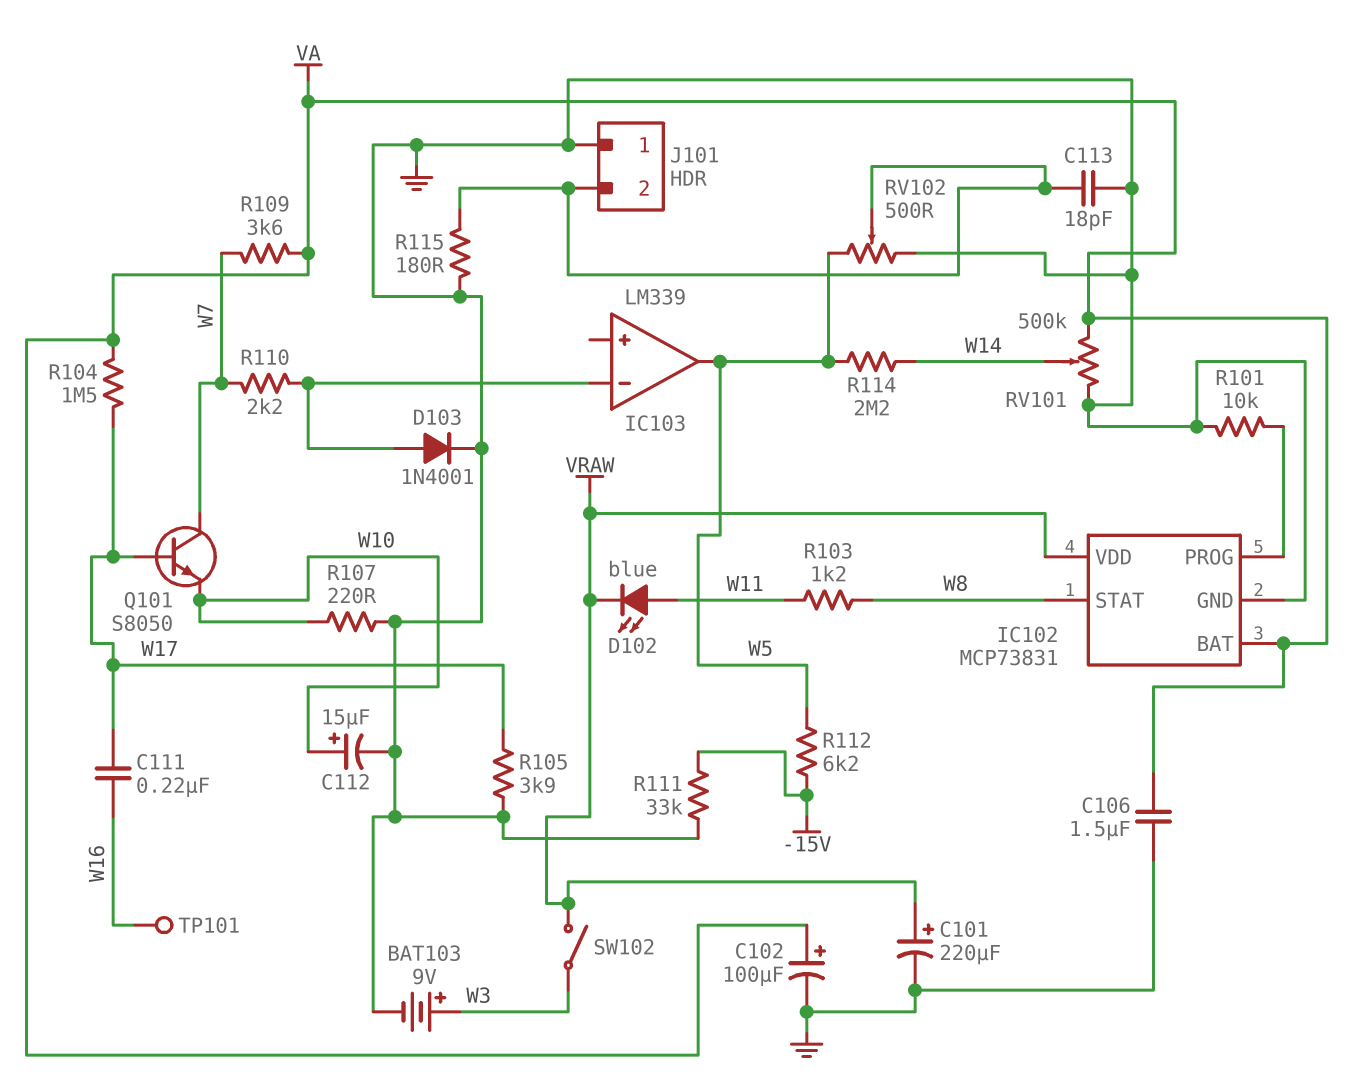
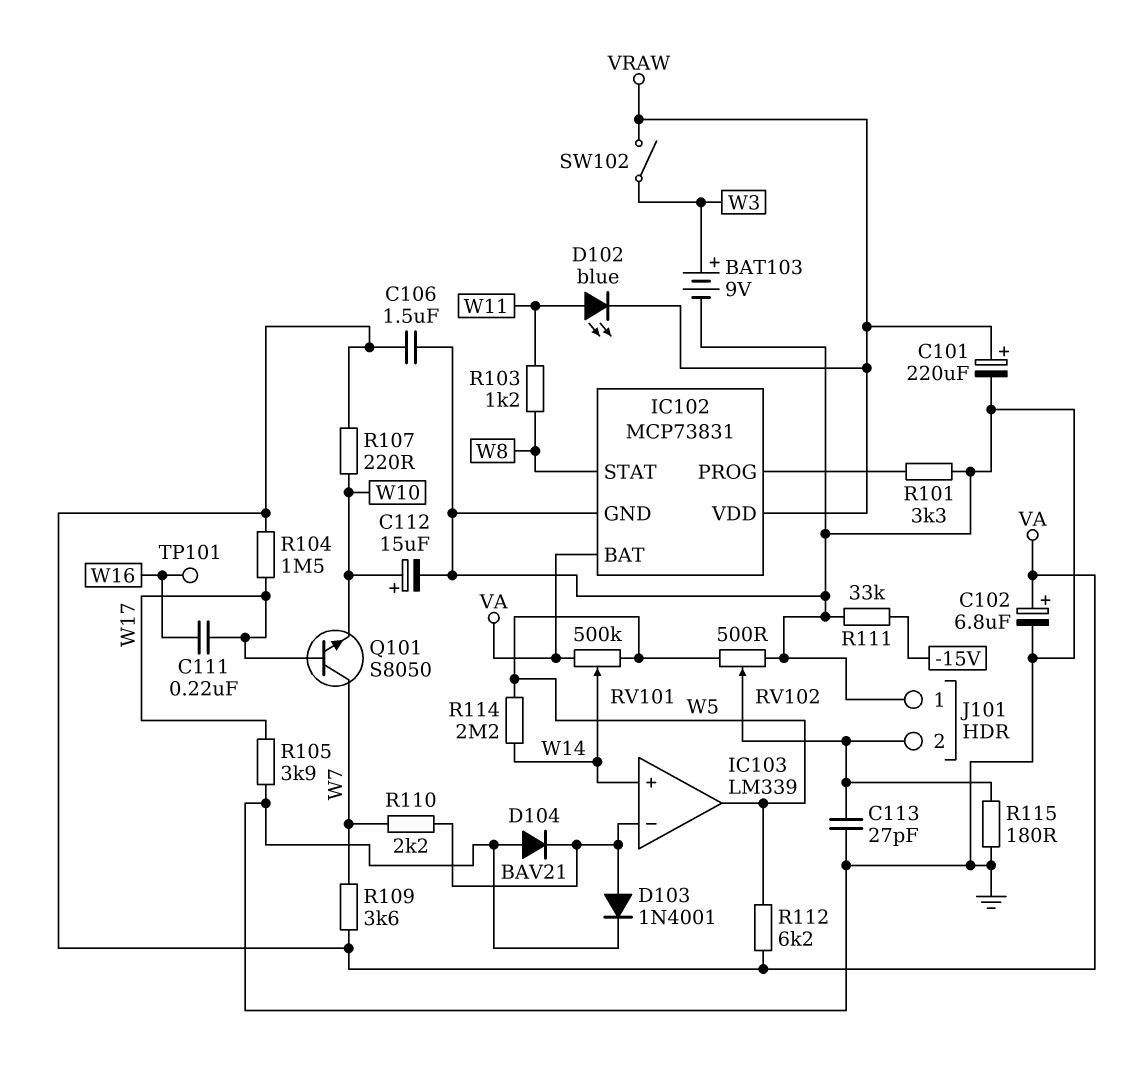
C102: 100uF (plus VA, minus GND) -> 6.8uF (plus VA, minus GND)
C113: 18pF (GND, J101/2) -> 27pF (GND, J101/2)
D104: none -> diode BAV21 (A GND, K IC103/in-)
IC103 pin in+: none -> W14
R101: 10k (GND, IC102/PROG) -> 3.3k (GND, IC102/PROG)
R107: 220 (GND, W10) -> 220 (VA, W10)
R112: 6.2k (-15V, W5) -> 6.2k (VA, W5)
RV101: 500k (GND, VA, wiper W14) -> 500k (VA, W5, wiper W14)

